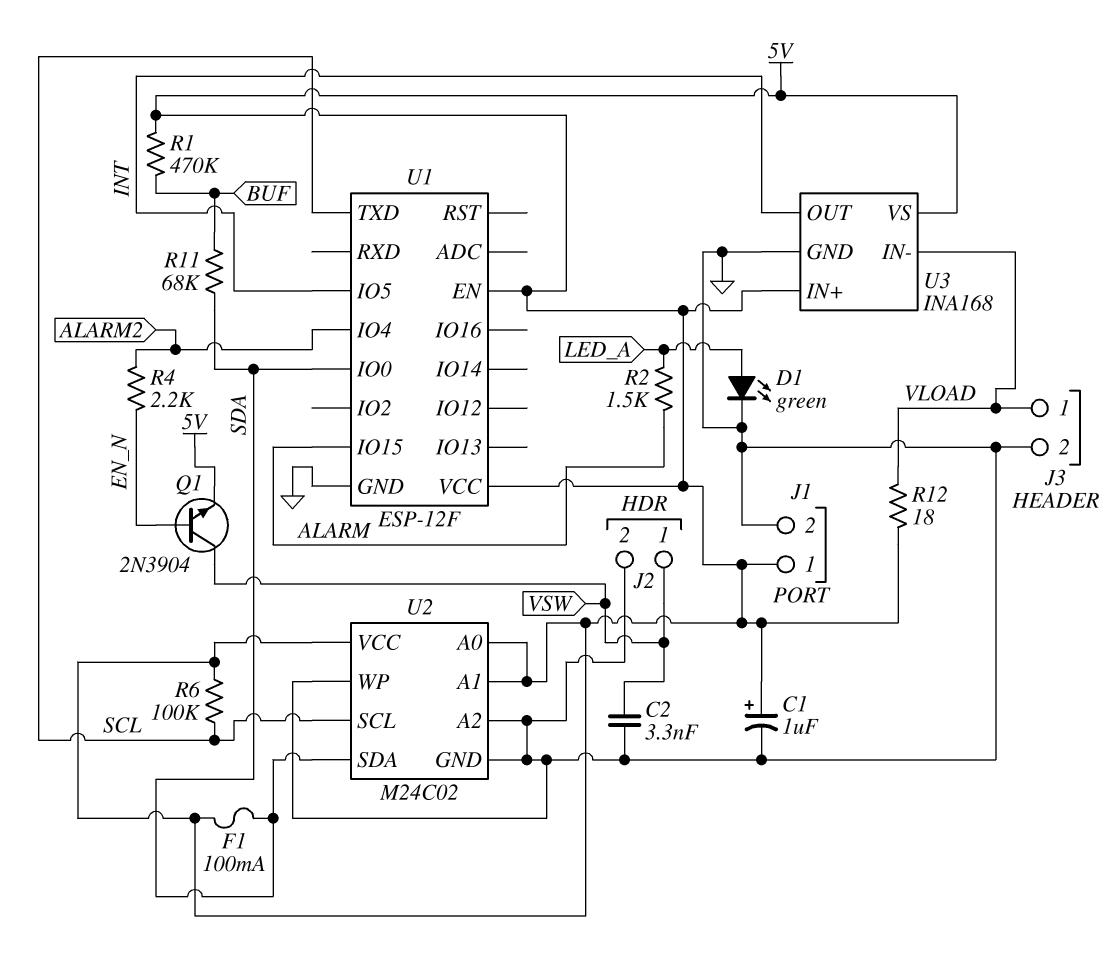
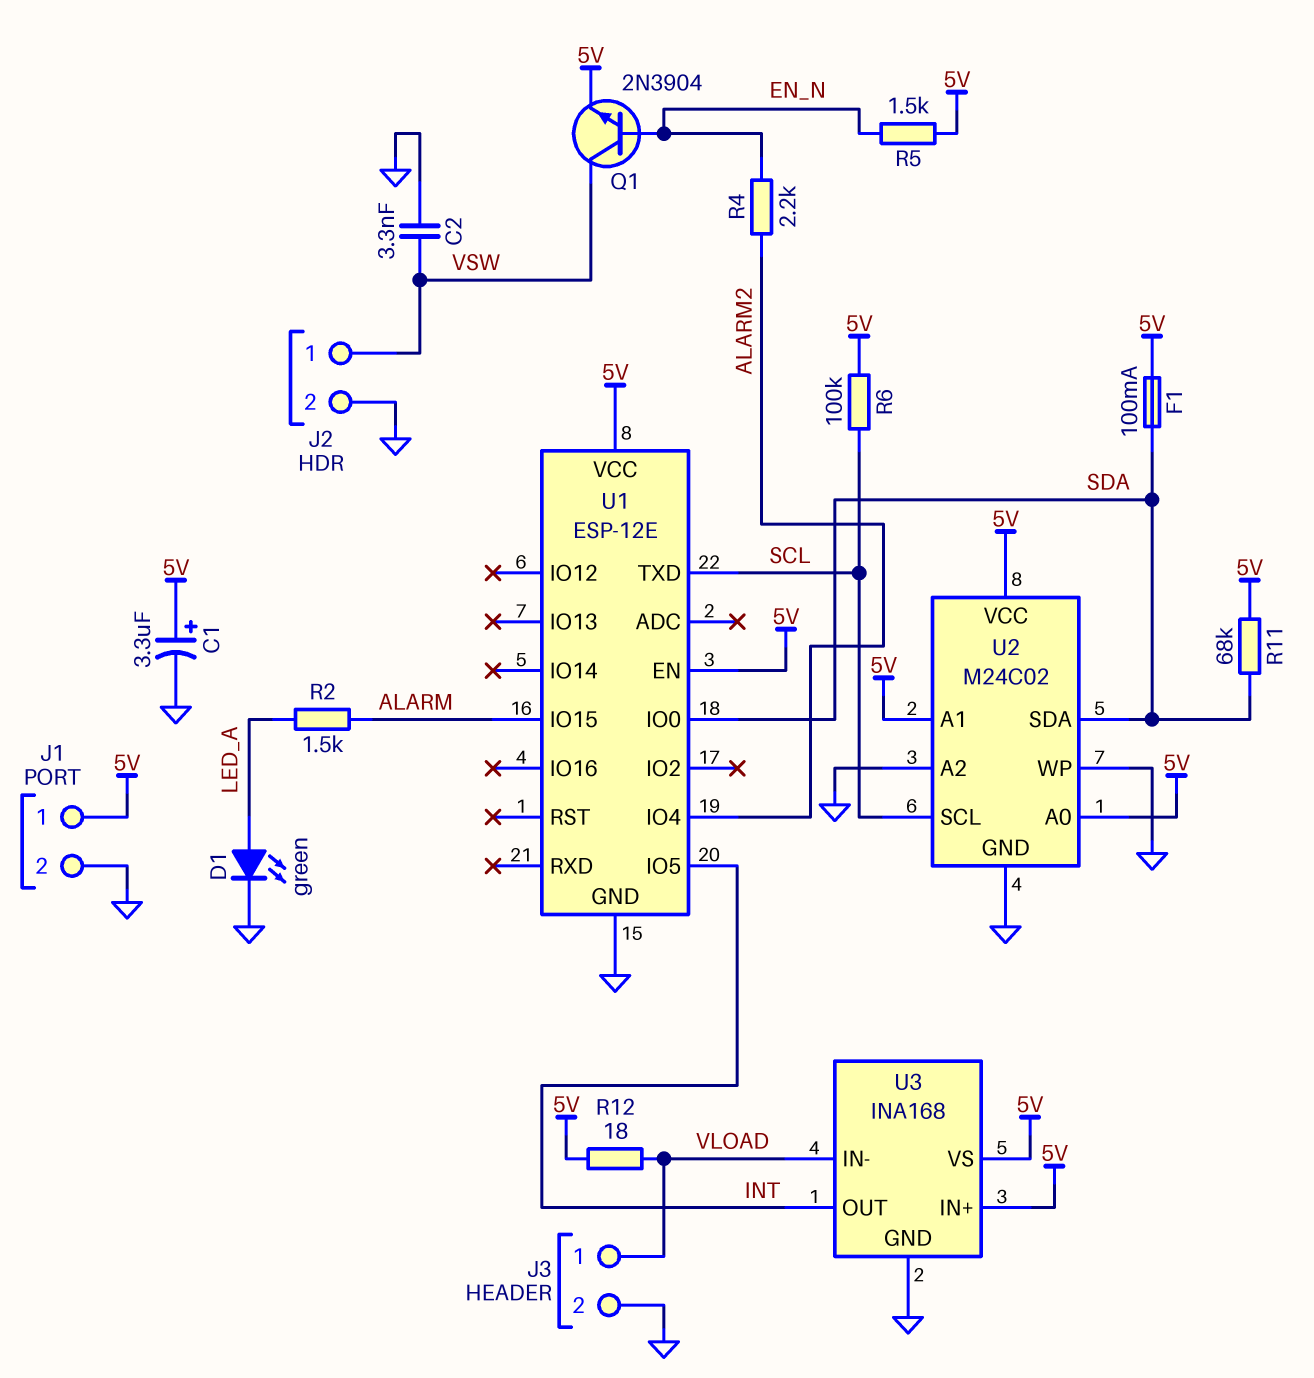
C1: 1uF (plus 5V, minus GND) -> 3.3uF (plus 5V, minus GND)
R1: 470k (5V, BUF) -> none
R5: none -> 1.5k (5V, EN_N)
R11: 68k (BUF, SDA) -> 68k (5V, SDA)
U1: ESP-12F -> ESP-12E

